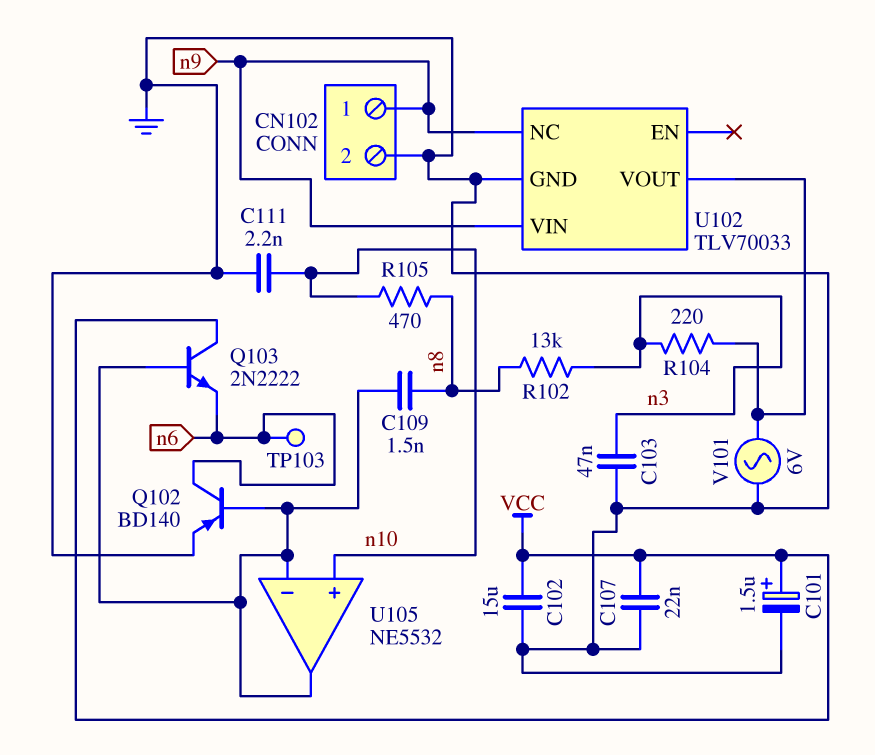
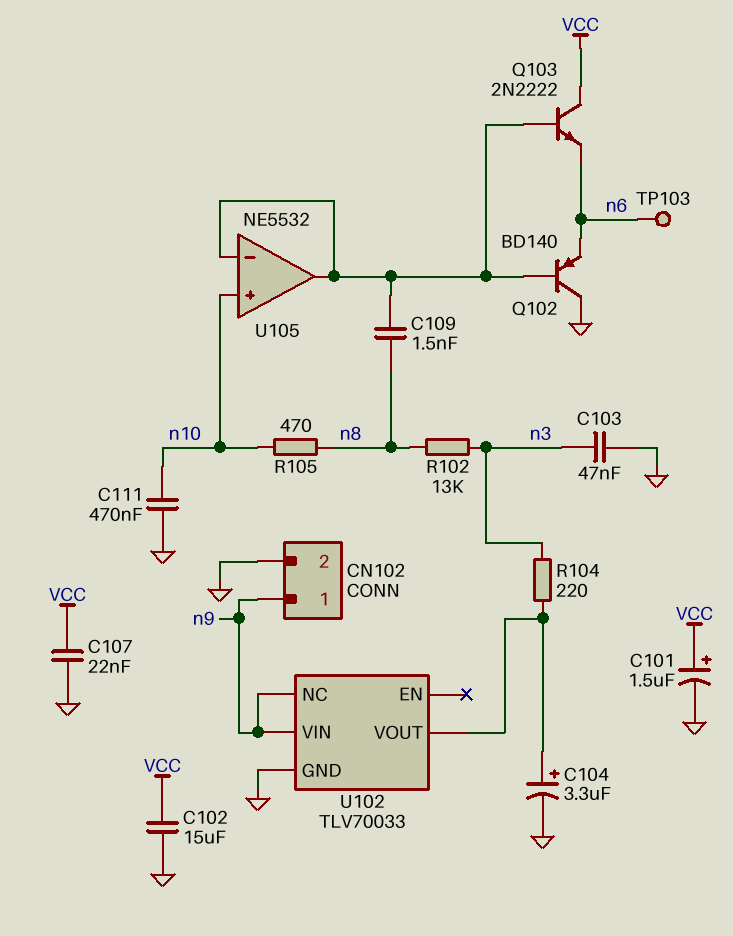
C104: none -> 3.3uF (plus U102/VOUT, minus GND)
C111: 2.2nF (GND, n10) -> 470nF (GND, n10)
Q102: PNP BD140 (B U105/in-, C n6, E GND) -> PNP BD140 (B U105/in-, C GND, E n6)
V101: AC 6V (GND, U102/VOUT) -> none

